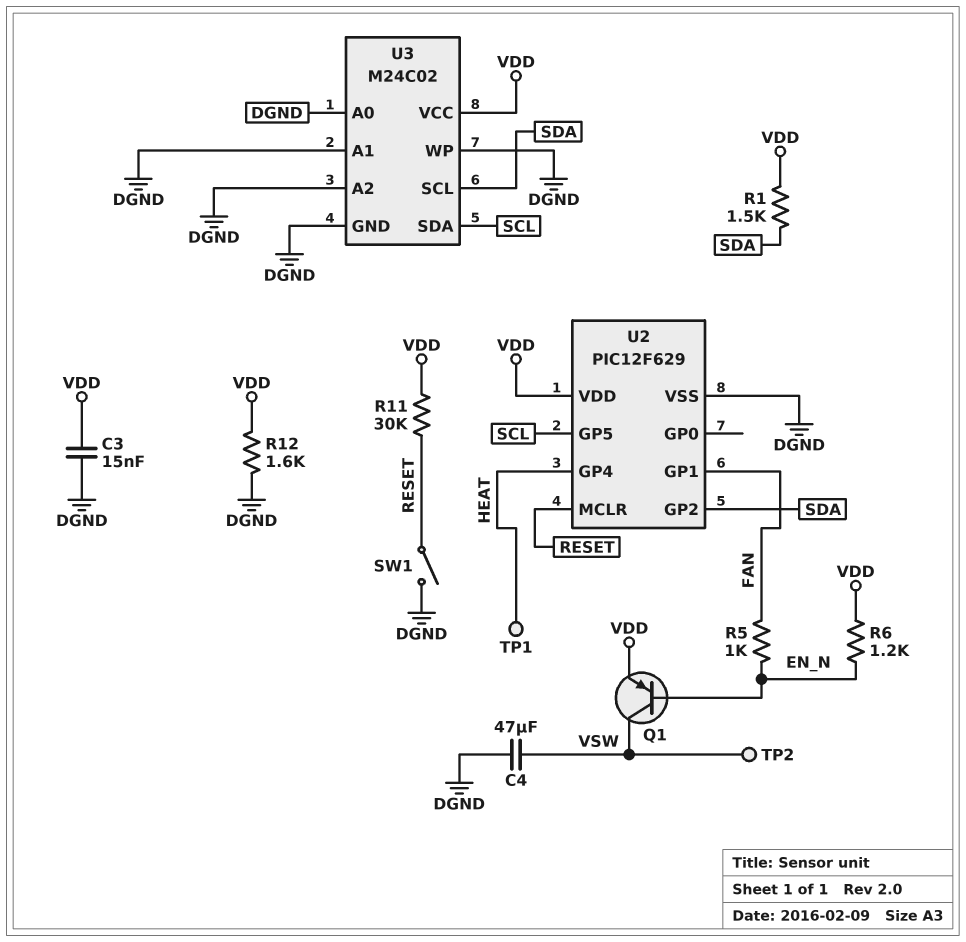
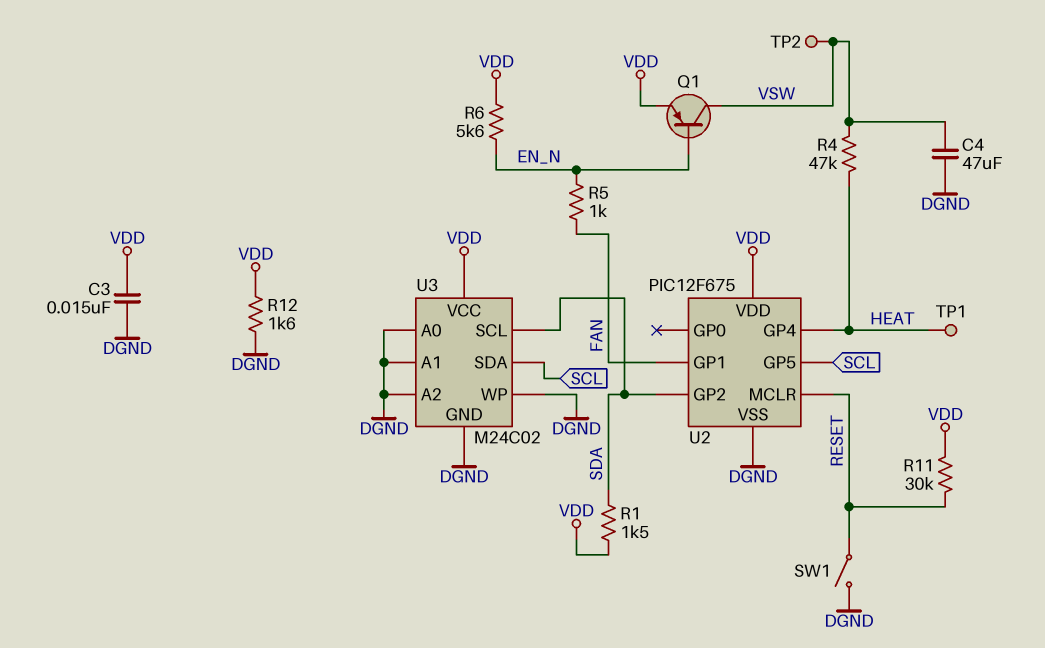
R4: none -> 47k (HEAT, VSW)
R6: 1.2k (EN_N, VDD) -> 5.6k (EN_N, VDD)
U2: PIC12F629 -> PIC12F675

